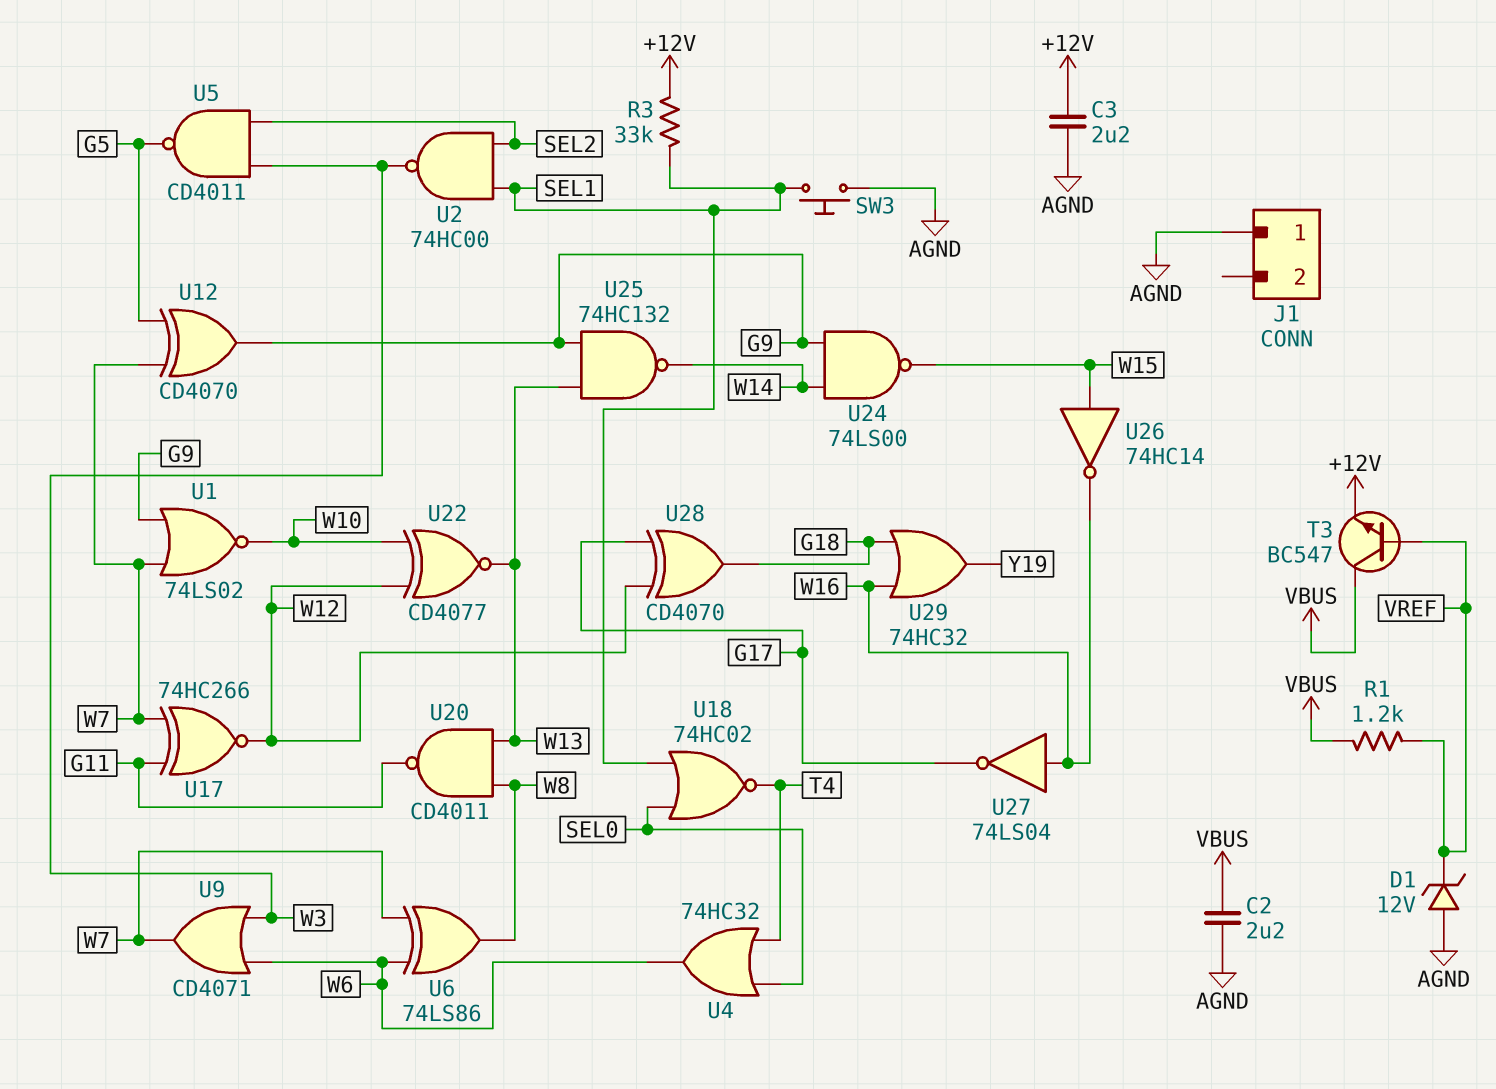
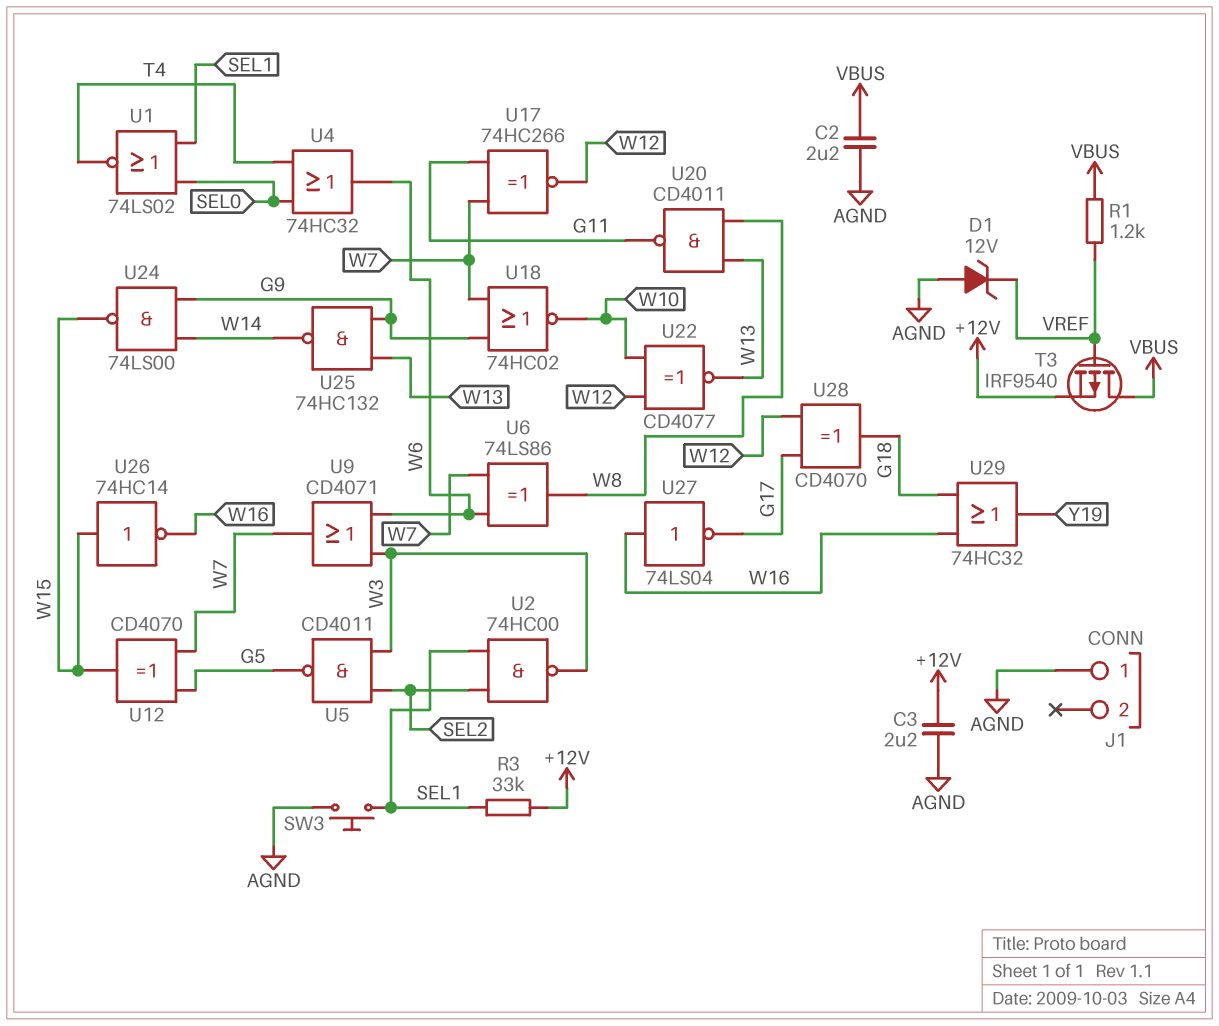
T3: NPN BC547 (B VREF, C VBUS, E +12V) -> PMOS IRF9540 (G VREF, D VBUS, S +12V)
U1: NOR 74LS02 (in G9, in W7, out W10) -> NOR 74LS02 (in SEL0, in SEL1, out T4)
U12: XOR CD4070 (in G5, in W7, out G9) -> XOR CD4070 (in G5, in W7, out W15)
U18: NOR 74HC02 (in SEL0, in SEL1, out T4) -> NOR 74HC02 (in G9, in W7, out W10)

